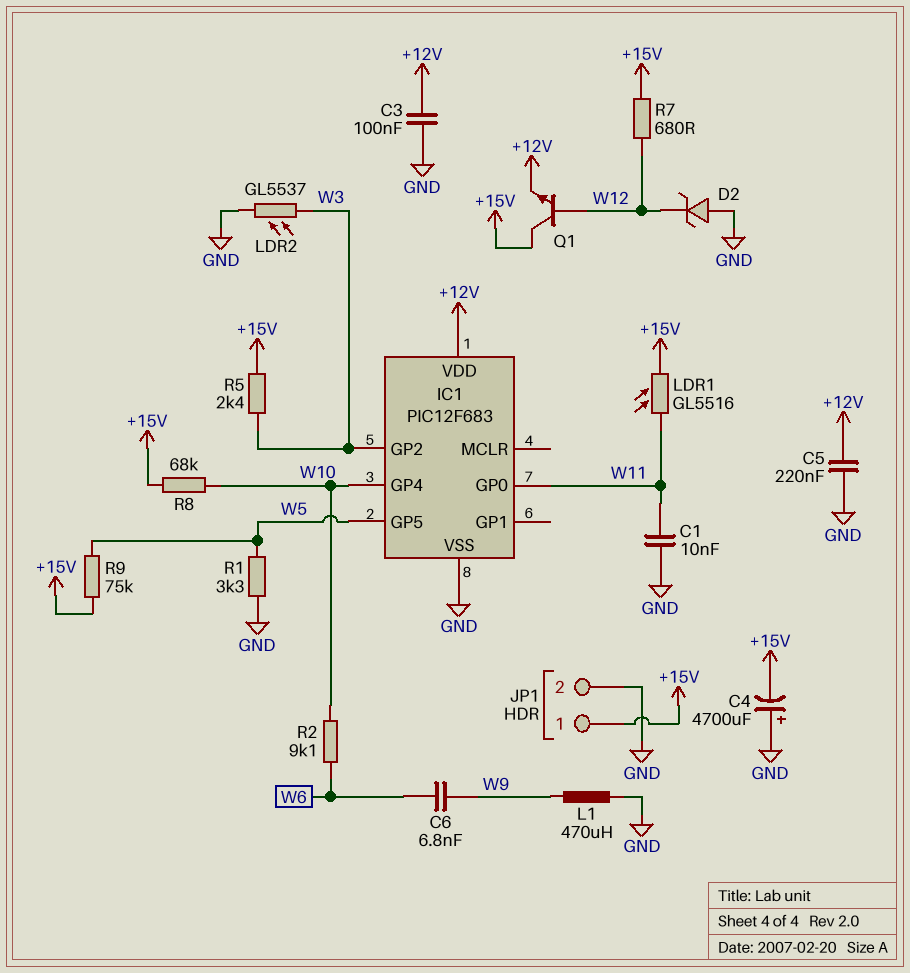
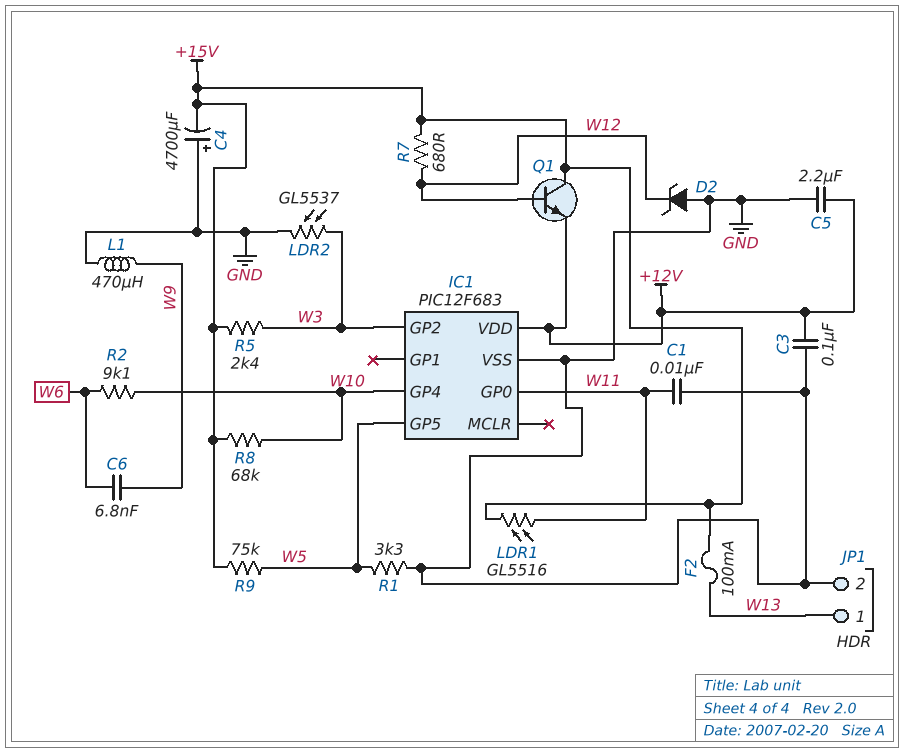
C5: 220nF (+12V, GND) -> 2.2uF (+12V, GND)
F2: none -> 100mA (+15V, W13)
JP1 pin 1: +15V -> W13

